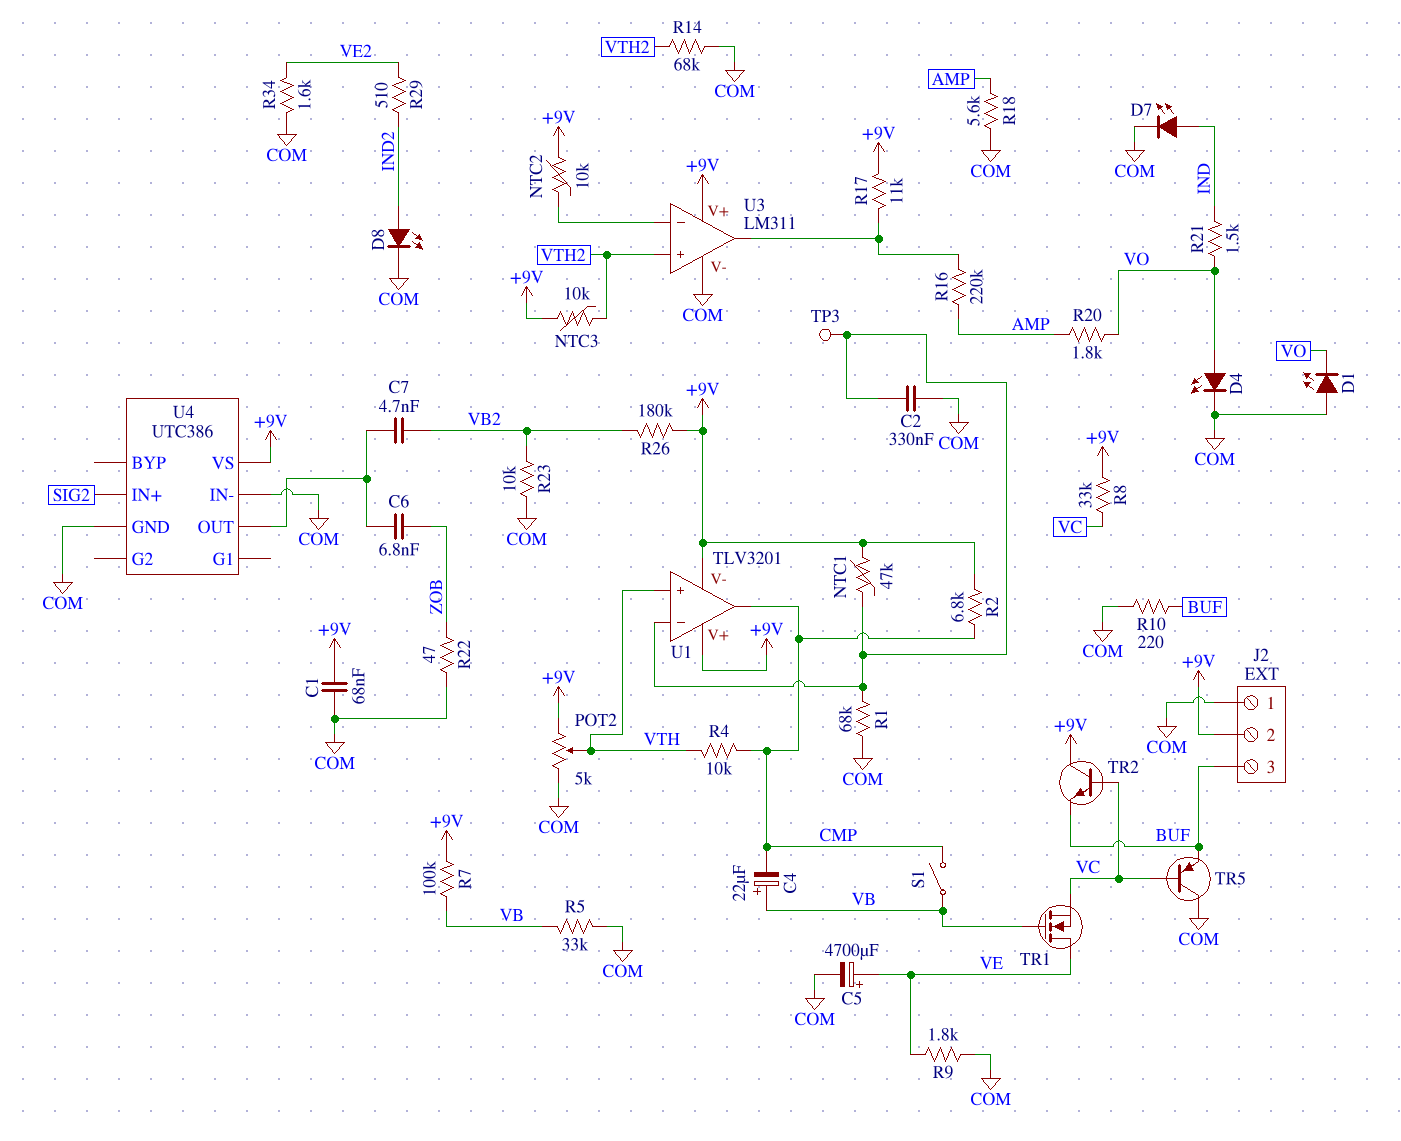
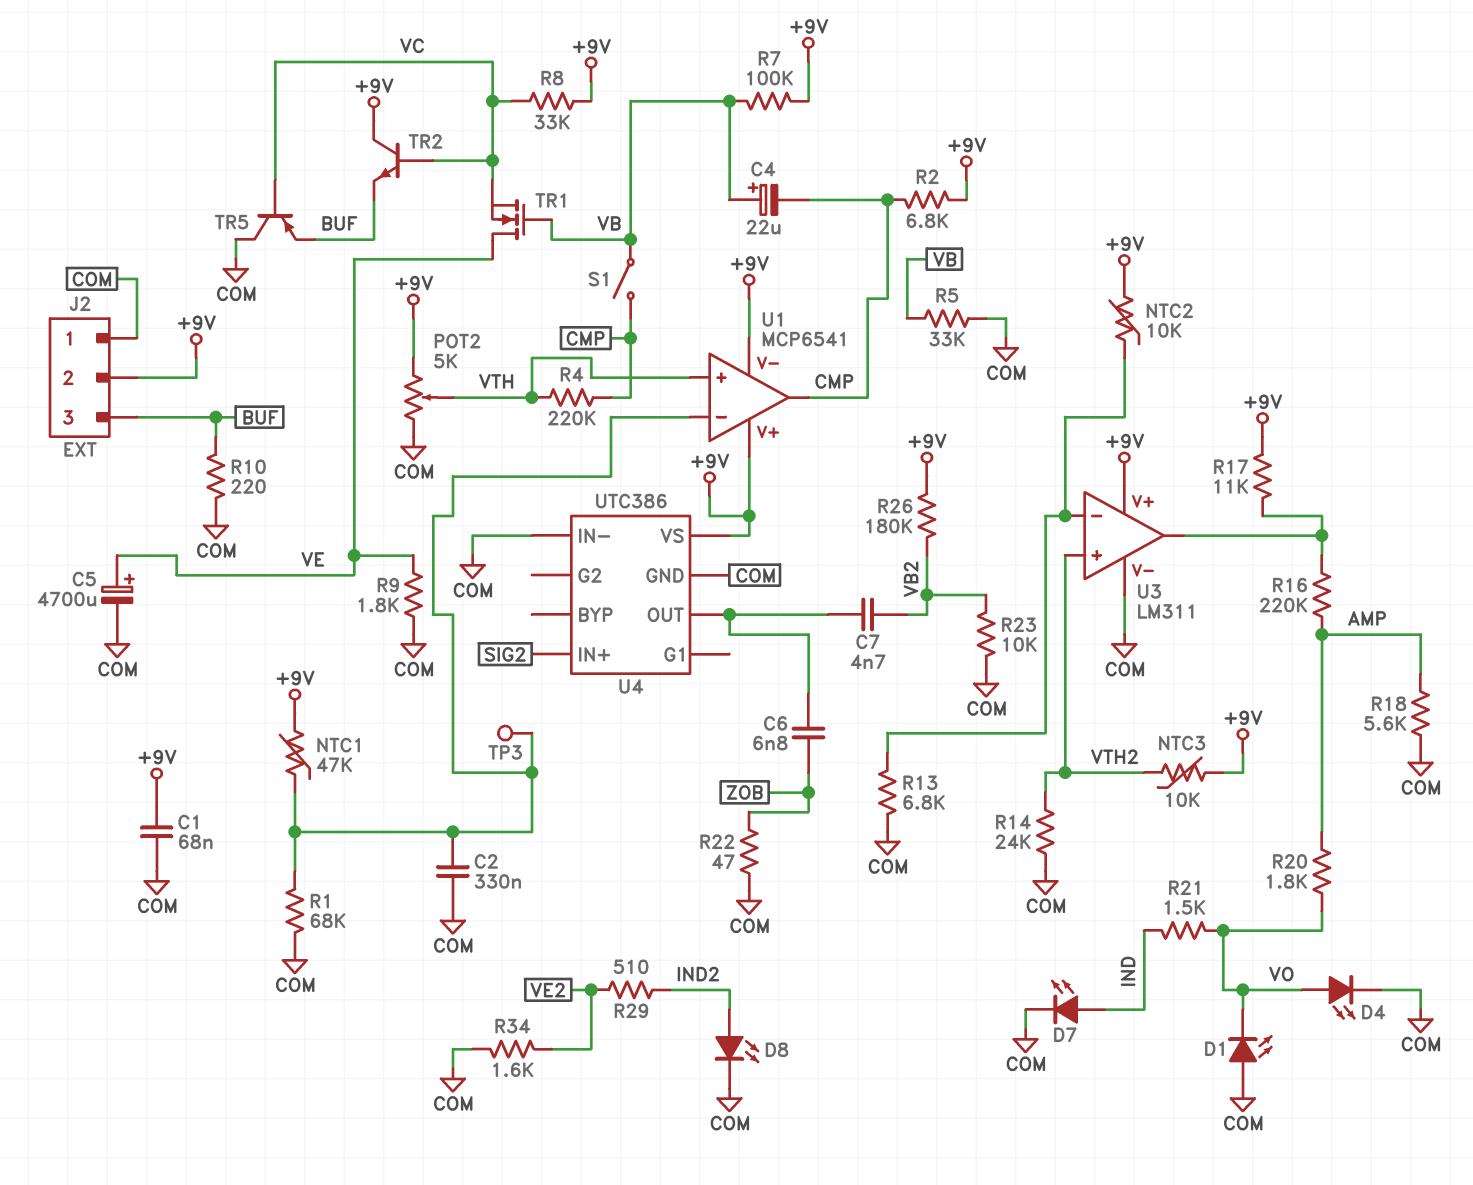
R4: 10k (CMP, VTH) -> 220k (CMP, VTH)
R13: none -> 6.8k (COM, U3/in-)
R14: 68k (COM, VTH2) -> 24k (COM, VTH2)
U1: TLV3201 -> MCP6541

